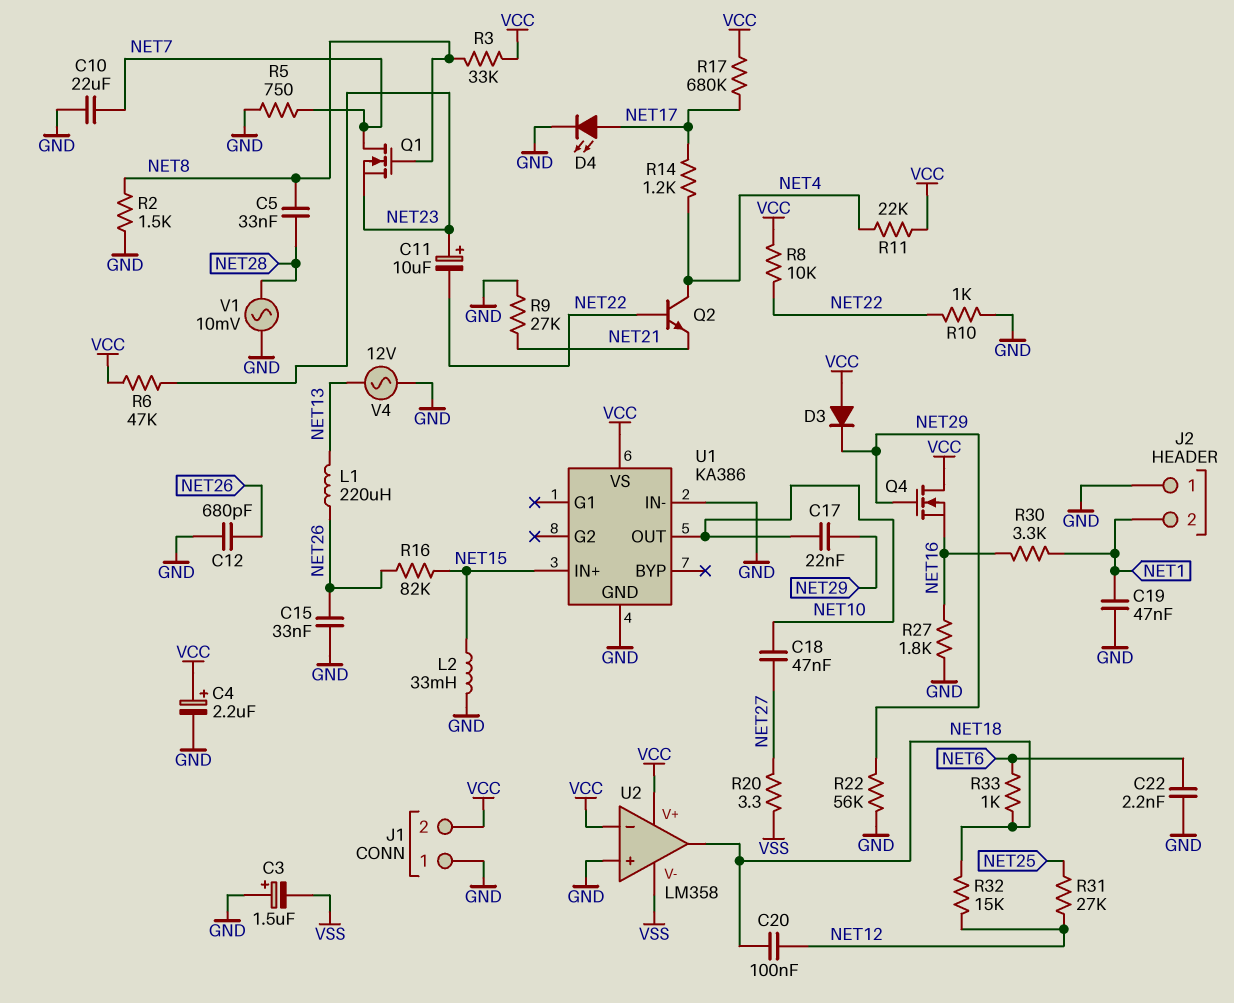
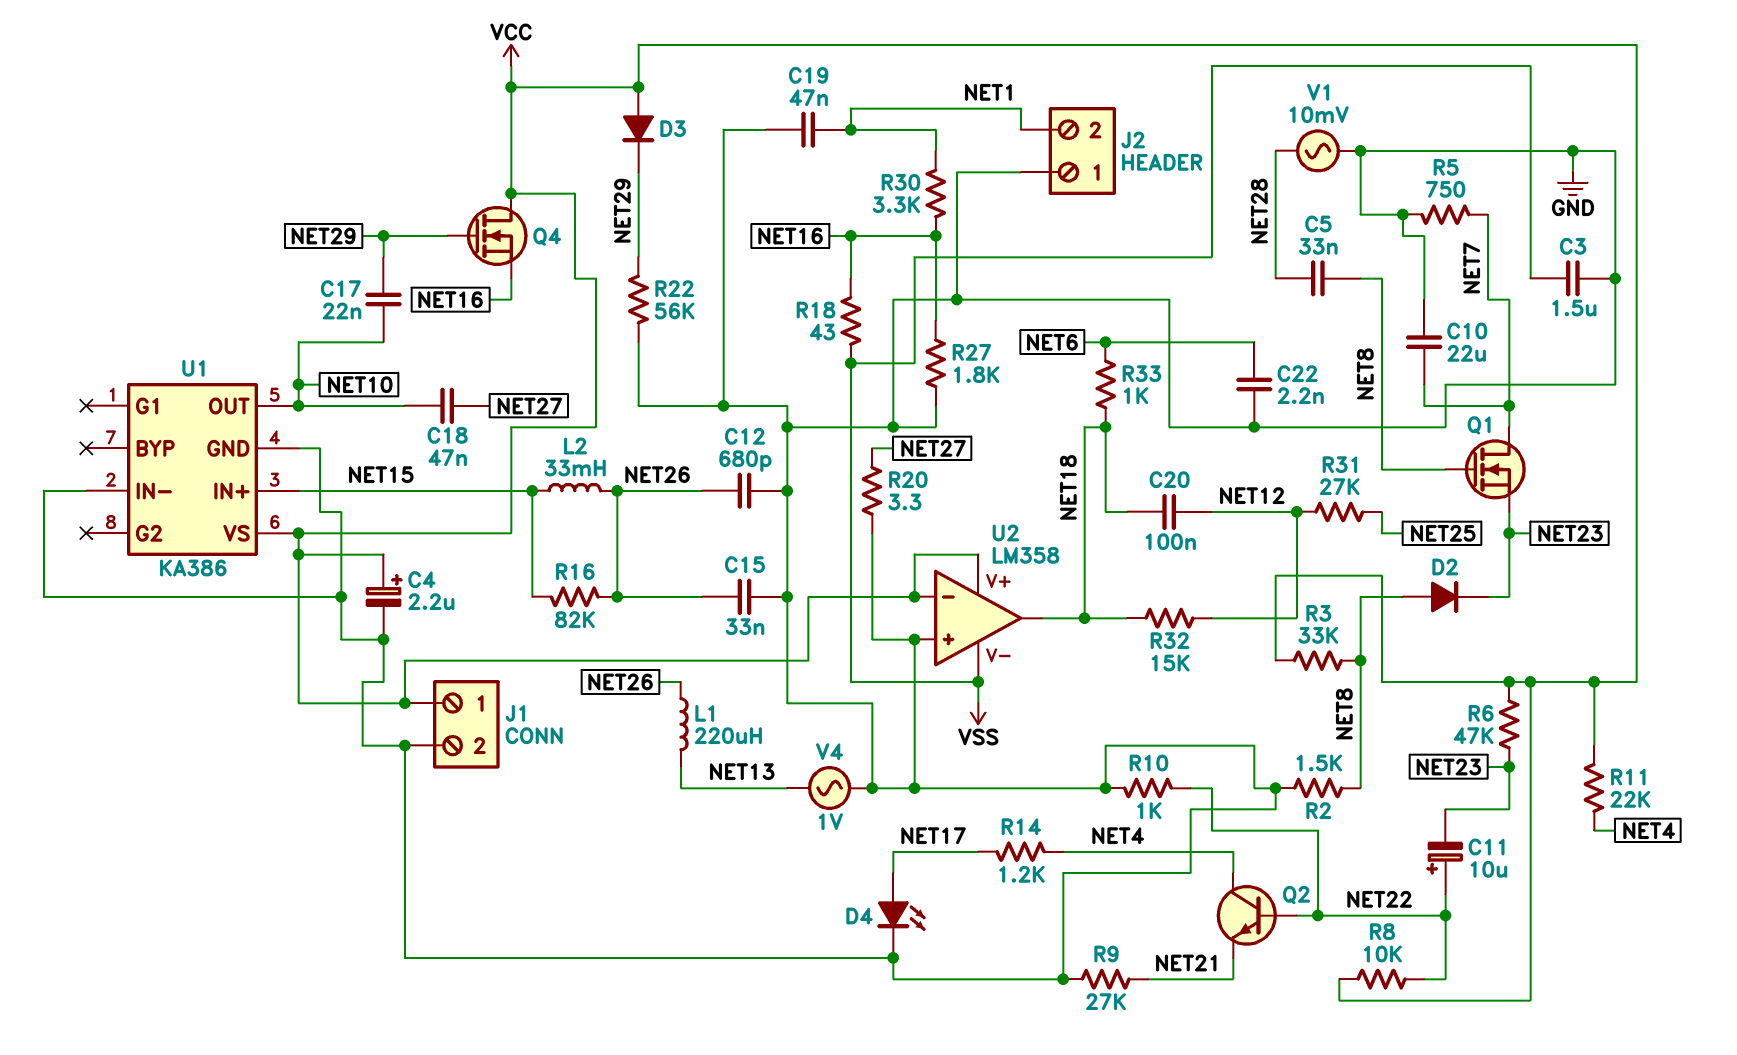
C3: 1.5uF (plus GND, minus VSS) -> 1.5uF (GND, VSS)
C11: 10uF (plus NET23, minus NET22) -> 10uF (plus NET22, minus NET23)
D2: none -> diode (A NET8, K NET23)
J1 pin 1: GND -> VCC
J1 pin 2: VCC -> GND
L2: 33mH (GND, NET15) -> 33mH (NET15, NET26)
R17: 680k (NET17, VCC) -> none
R18: none -> 43 (NET16, VSS)
R20: 3.3 (NET27, VSS) -> 3.3 (GND, NET27)
V4: AC 12V (GND, NET13) -> AC 1V (GND, NET13)

